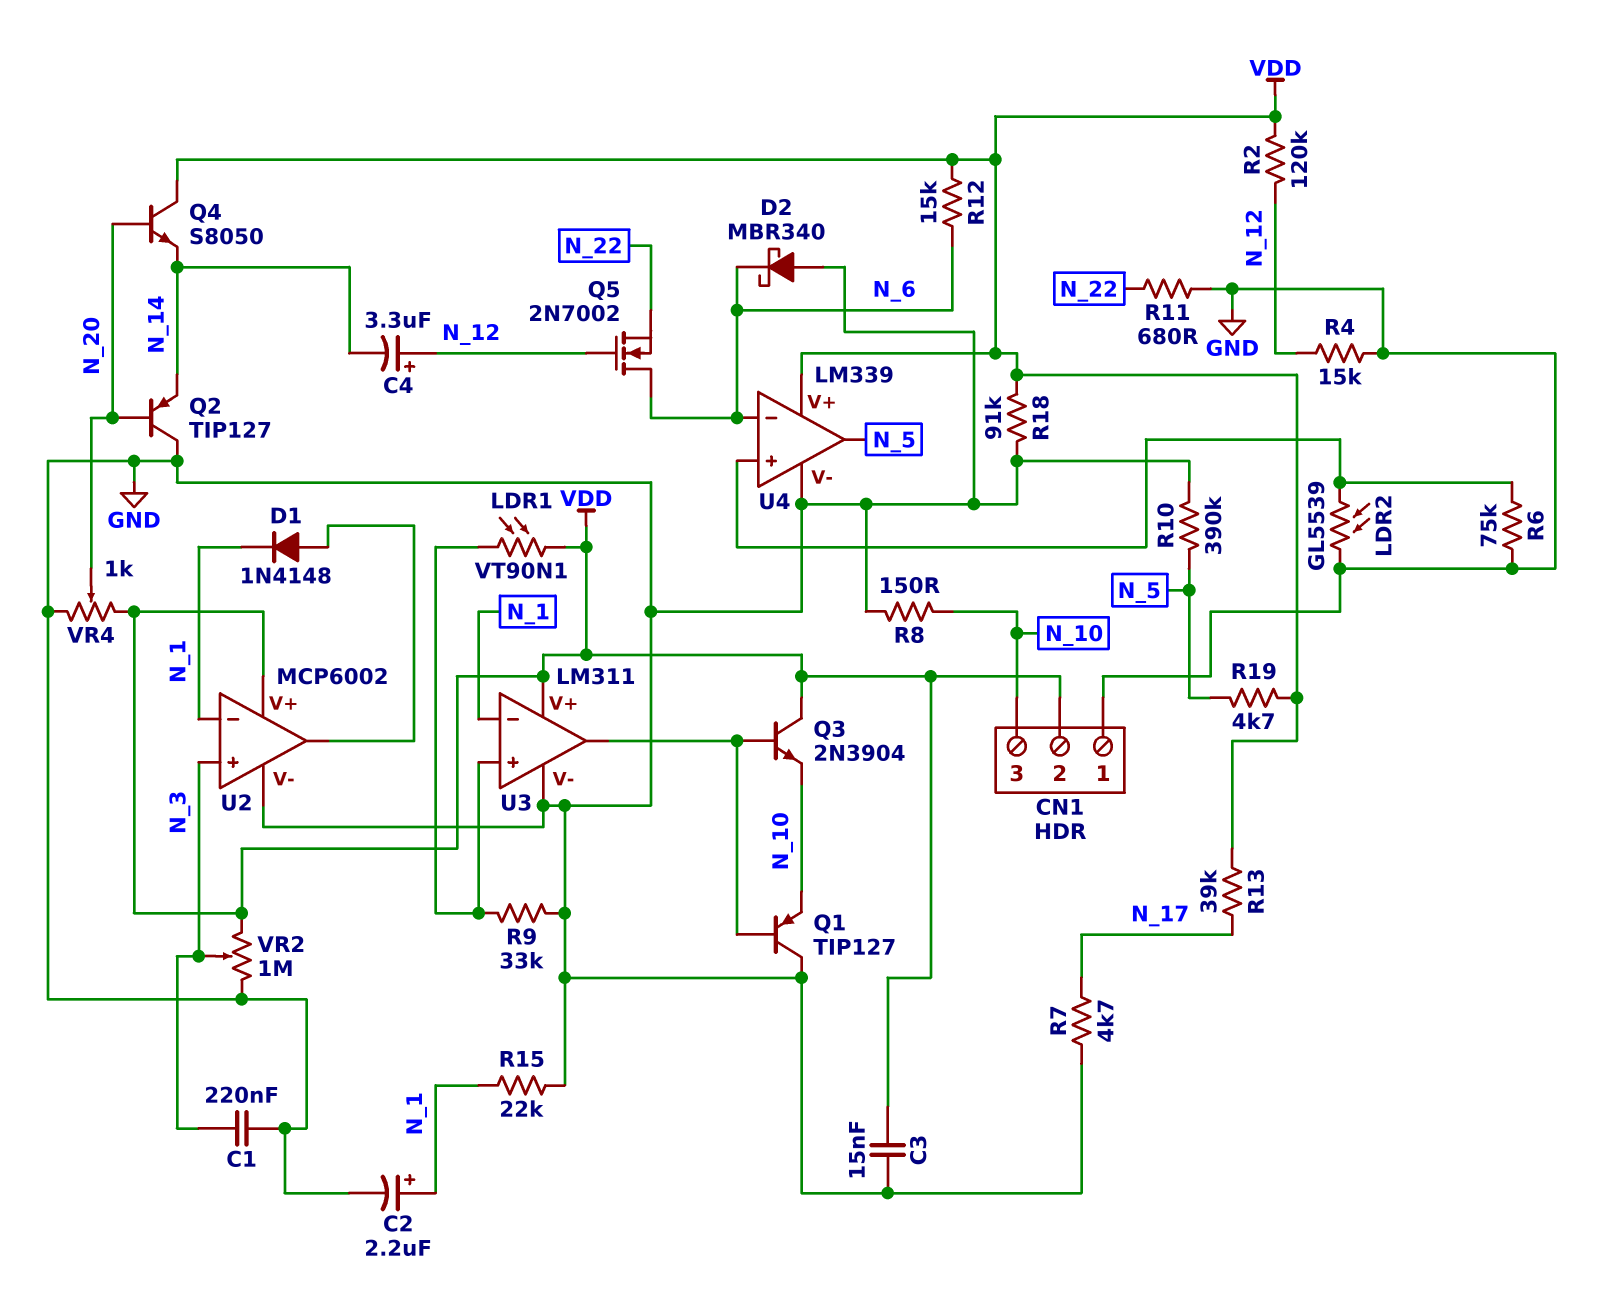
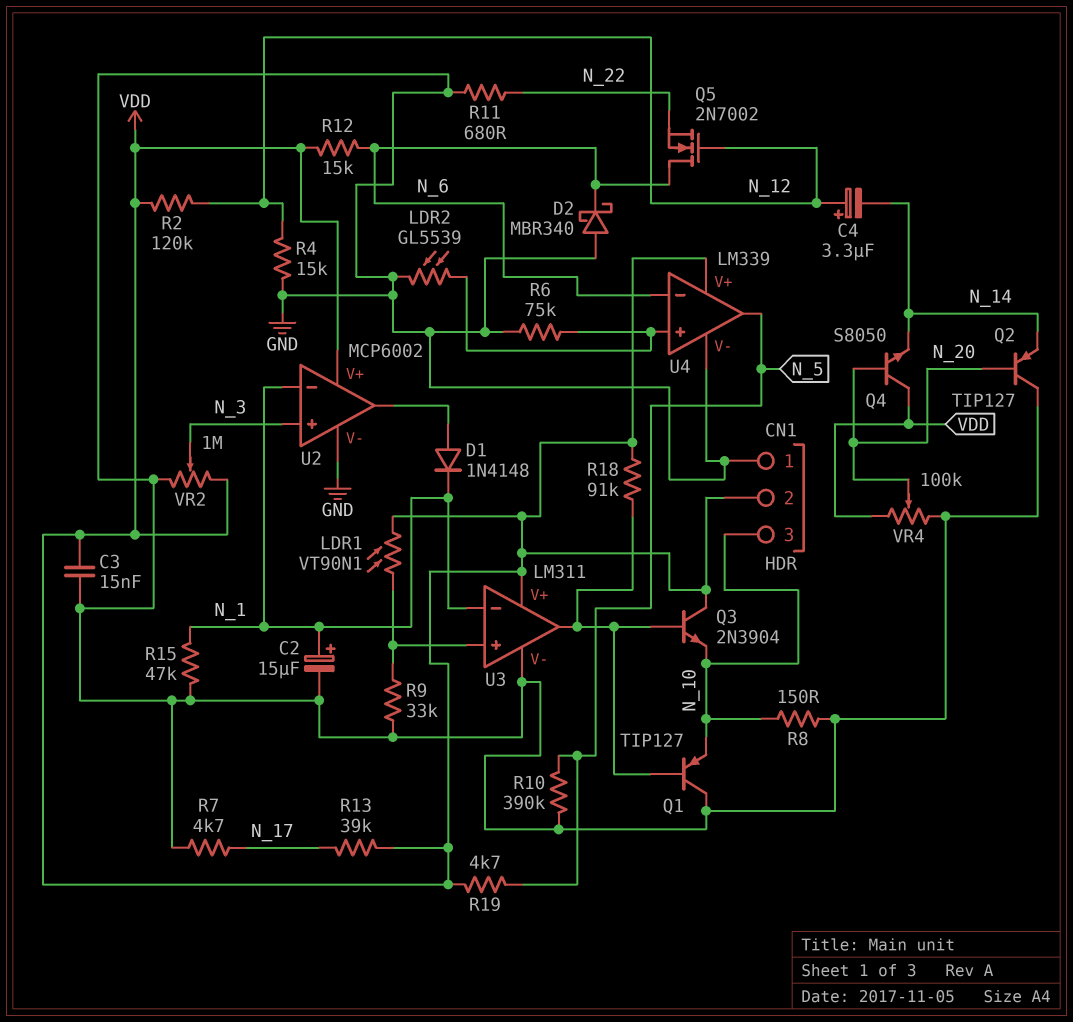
C1: 220nF (GND, N_3) -> none
C2: 2.2uF (plus N_1, minus GND) -> 15uF (plus N_1, minus GND)
R15: 22k (GND, N_1) -> 47k (GND, N_1)
R18: 91k (GND, VDD) -> 91k (U3/out, VDD)
VR4: 1k (GND, VDD, wiper N_20) -> 100k (GND, VDD, wiper N_20)

